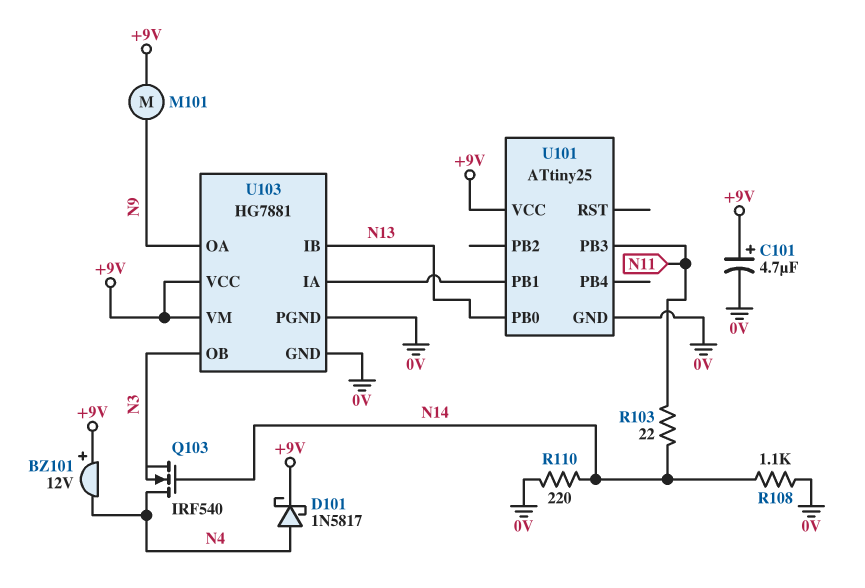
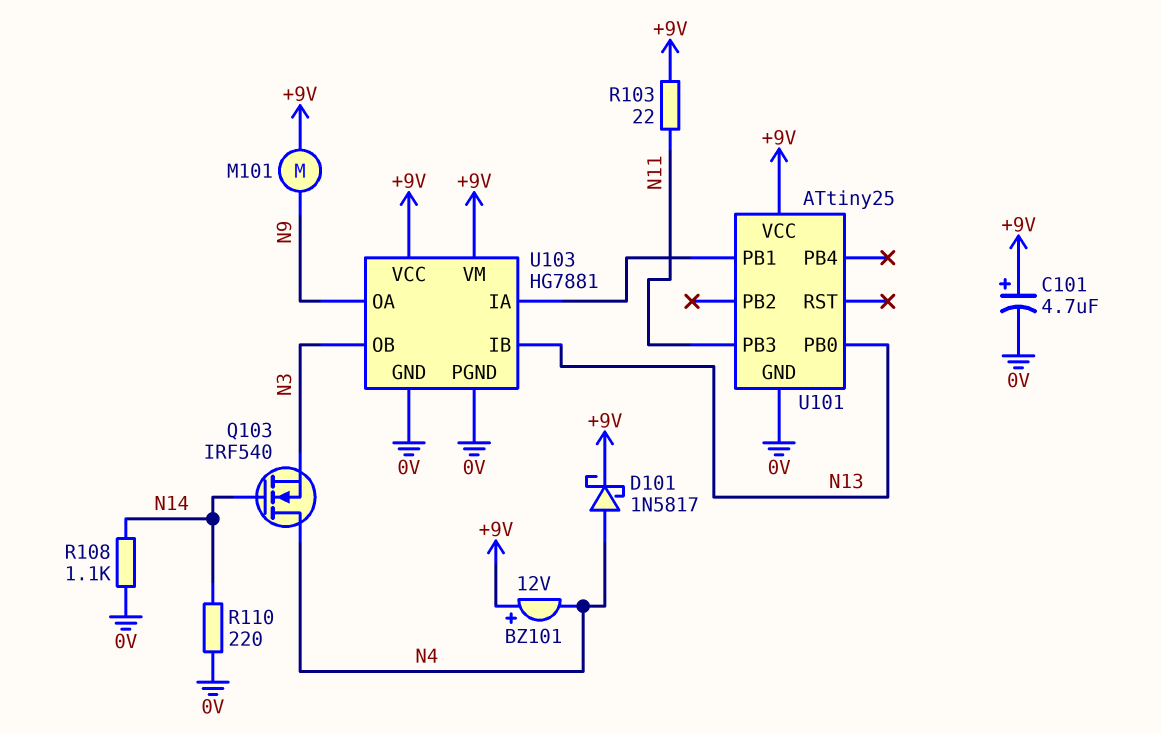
R103: 22 (N11, N14) -> 22 (+9V, N11)

